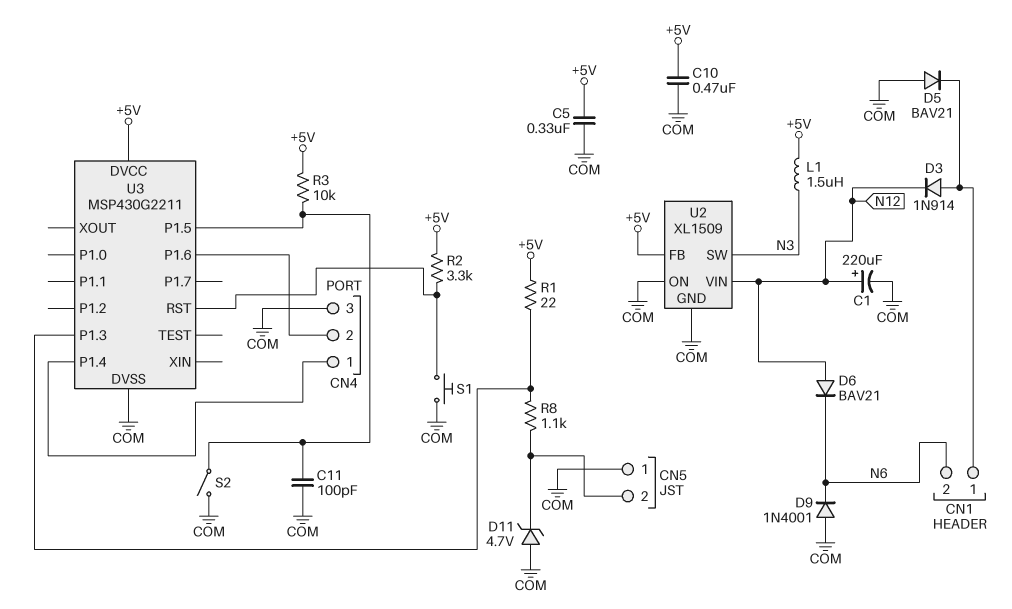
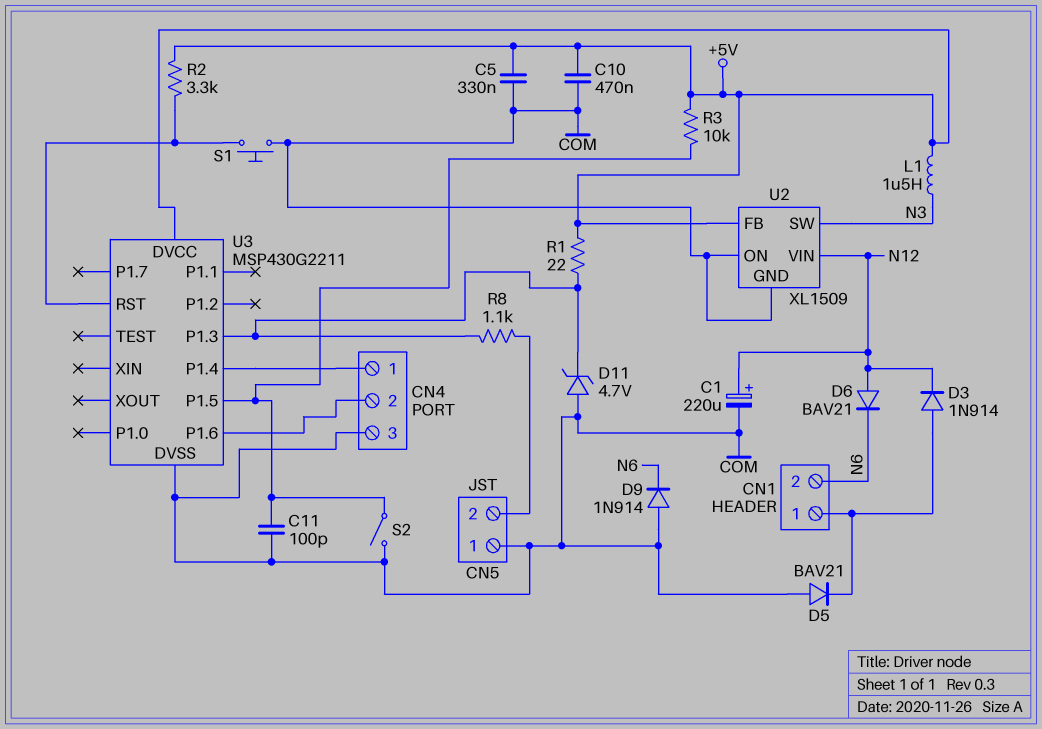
D9: diode 1N4001 (A COM, K N6) -> diode 1N914 (A COM, K N6)
D11: zener 4.7V (A COM, K CN5/2) -> zener 4.7V (A COM, K U3/P1.3)

